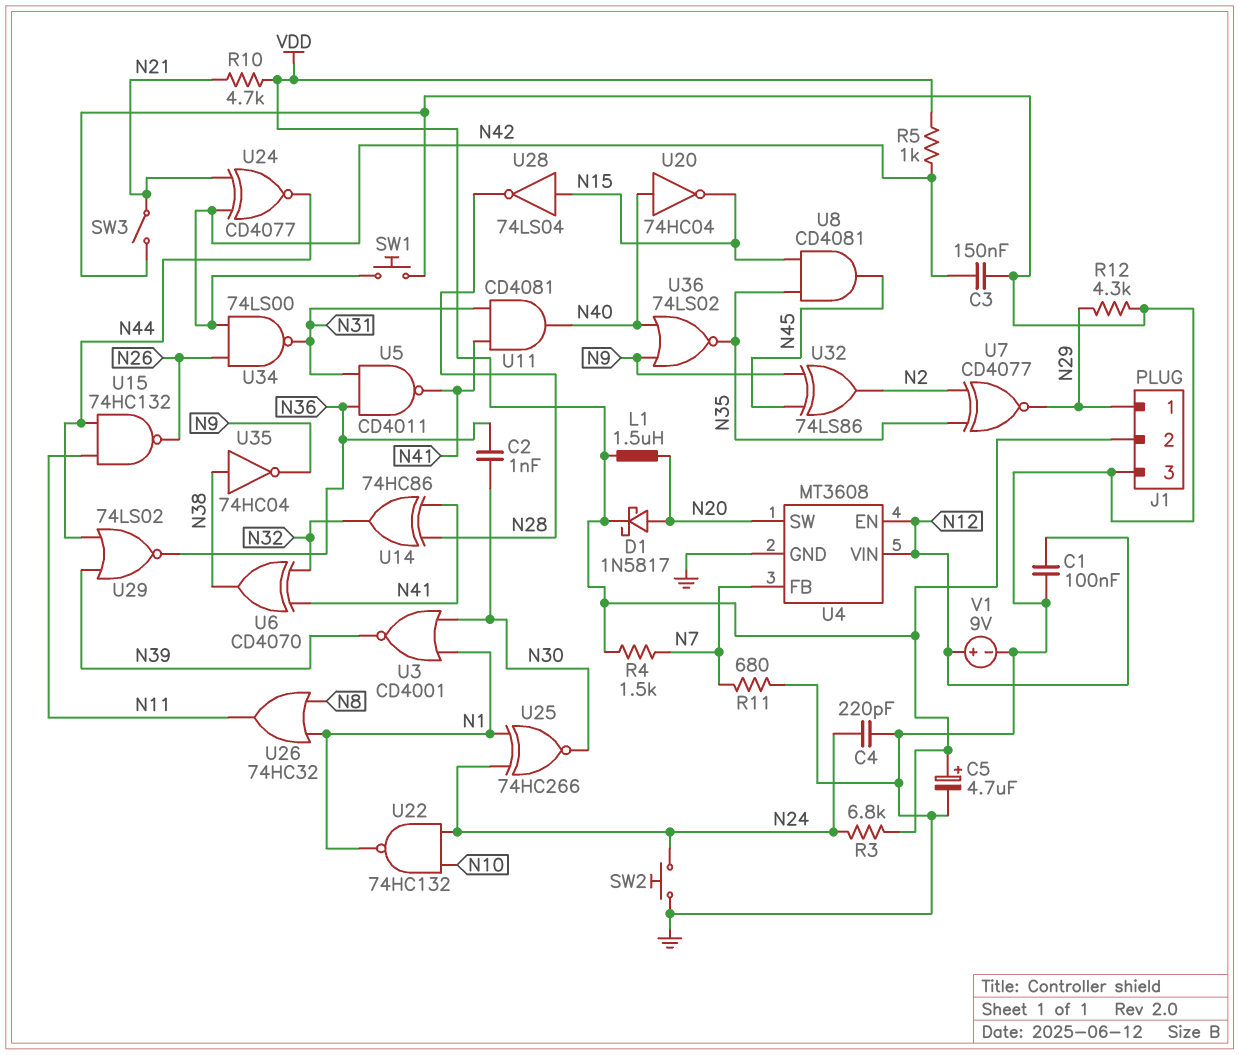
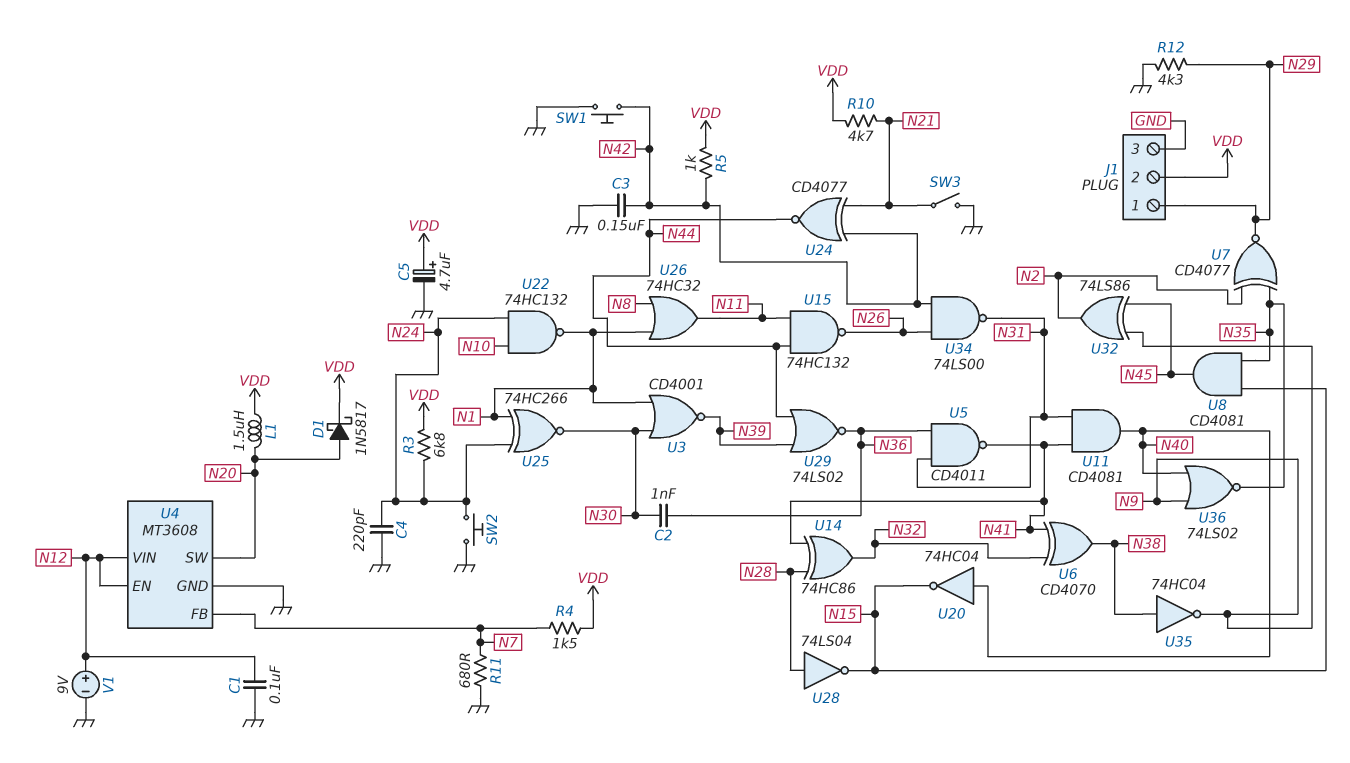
U28: NOT 74LS04 (in N15, out N28) -> NOT 74LS04 (in N28, out N15)

